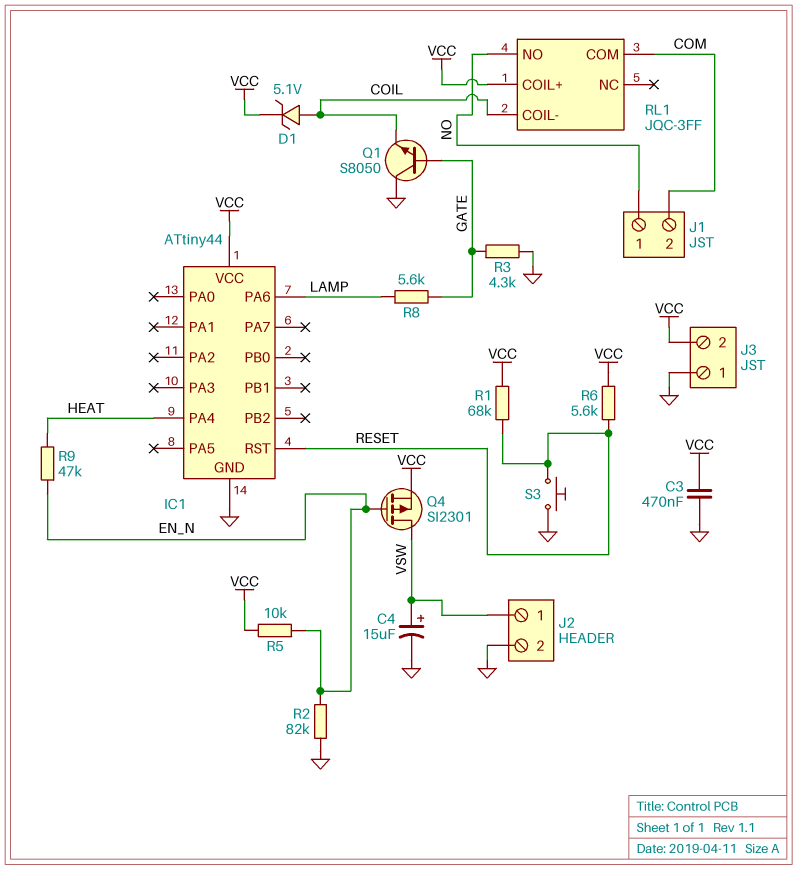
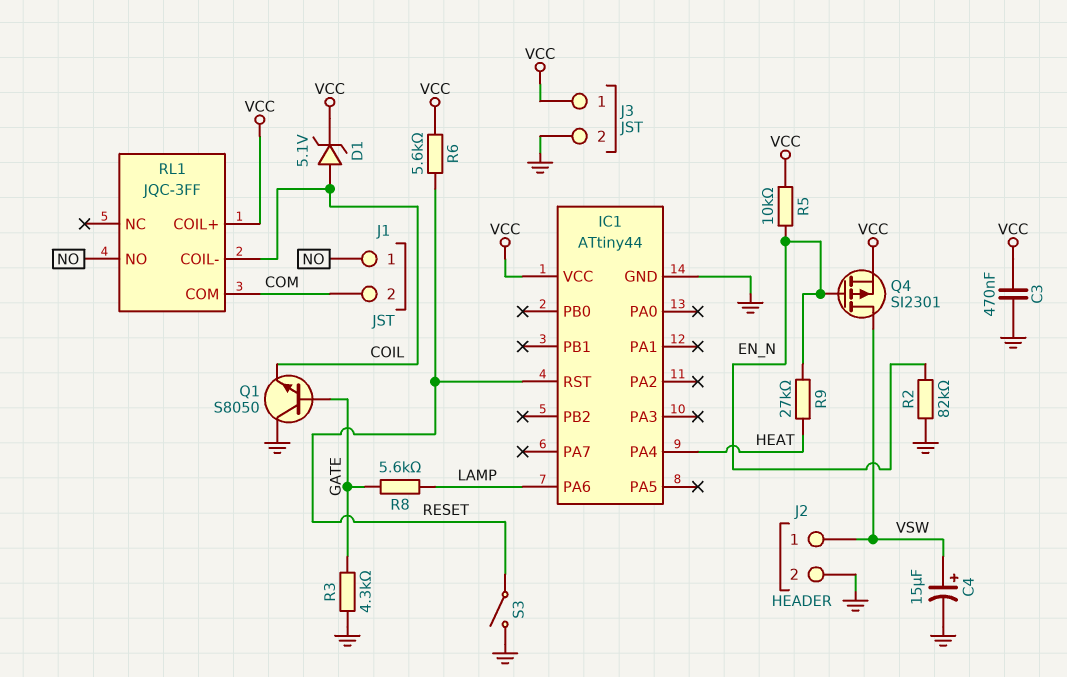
J3 pin 1: GND -> VCC
J3 pin 2: VCC -> GND
R1: 68k (RESET, VCC) -> none
R9: 47k (EN_N, HEAT) -> 27k (EN_N, HEAT)
S3: button (GND, RESET) -> switch (GND, RESET)

